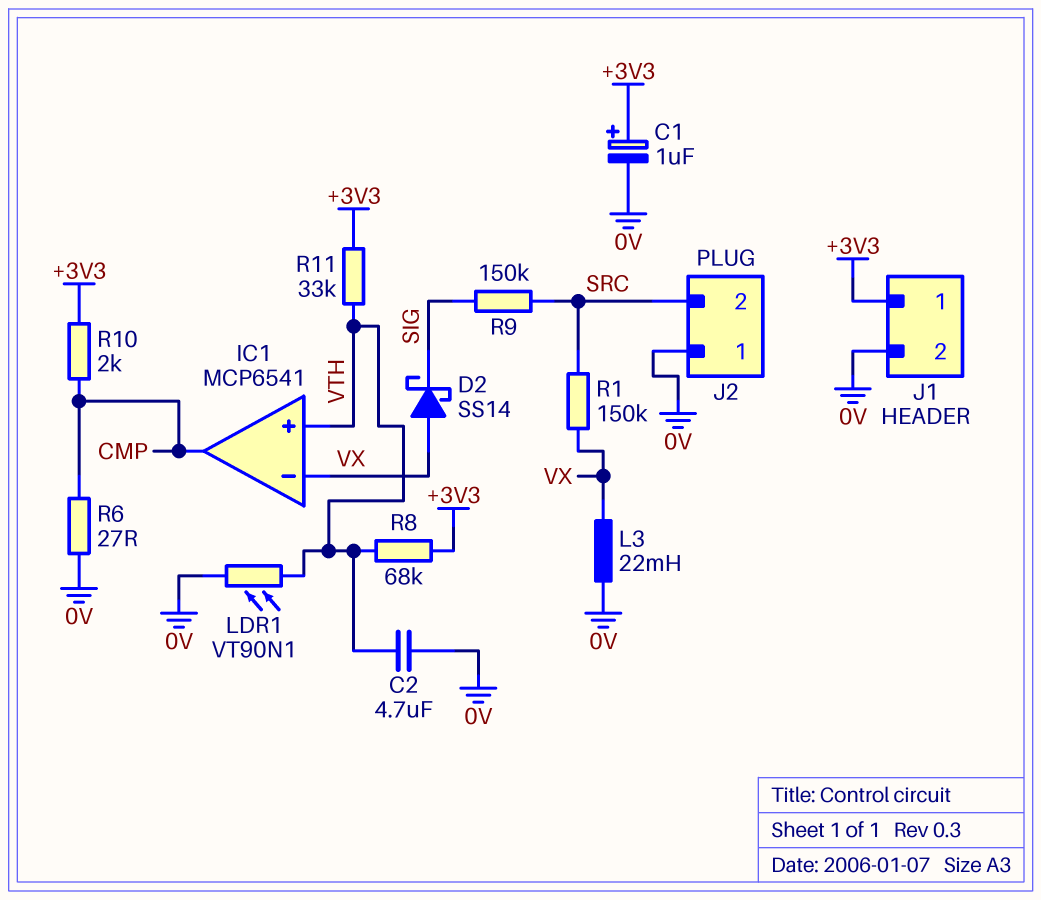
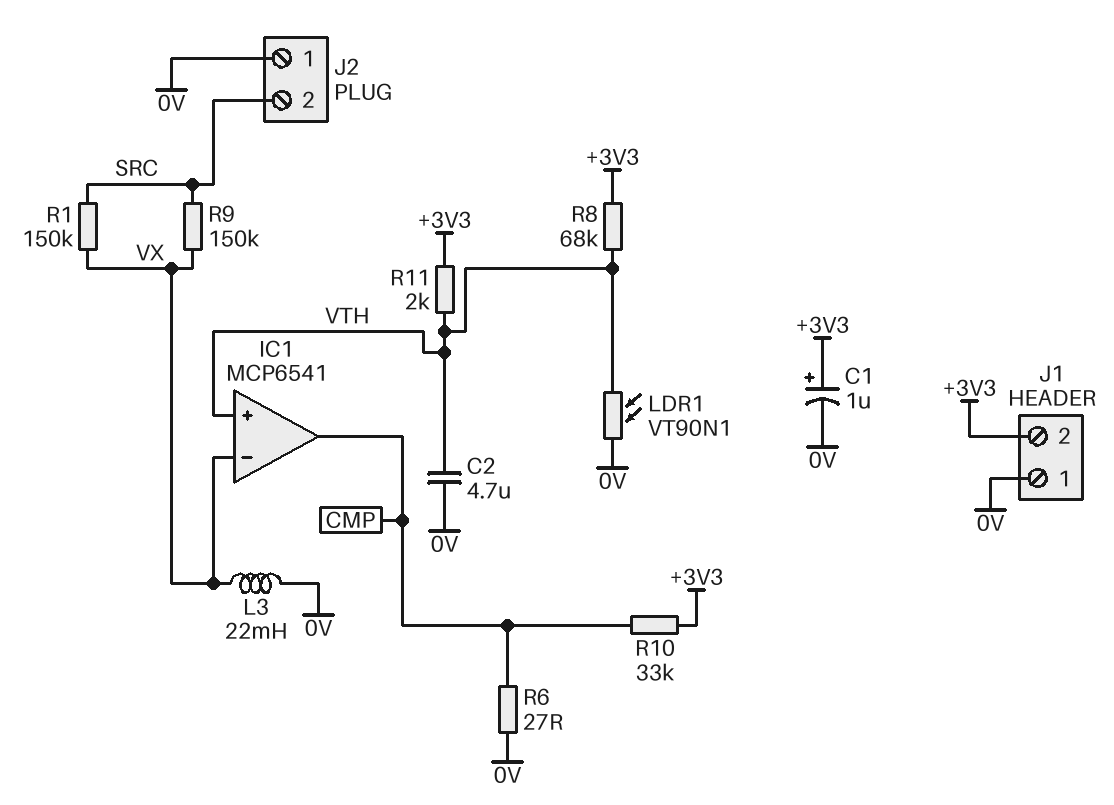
D2: schottky SS14 (A VX, K SIG) -> none
J1 pin 1: +3V3 -> 0V
J1 pin 2: 0V -> +3V3
R9: 150k (SIG, SRC) -> 150k (SRC, VX)
R10: 2k (+3V3, CMP) -> 33k (+3V3, CMP)
R11: 33k (+3V3, VTH) -> 2k (+3V3, VTH)

